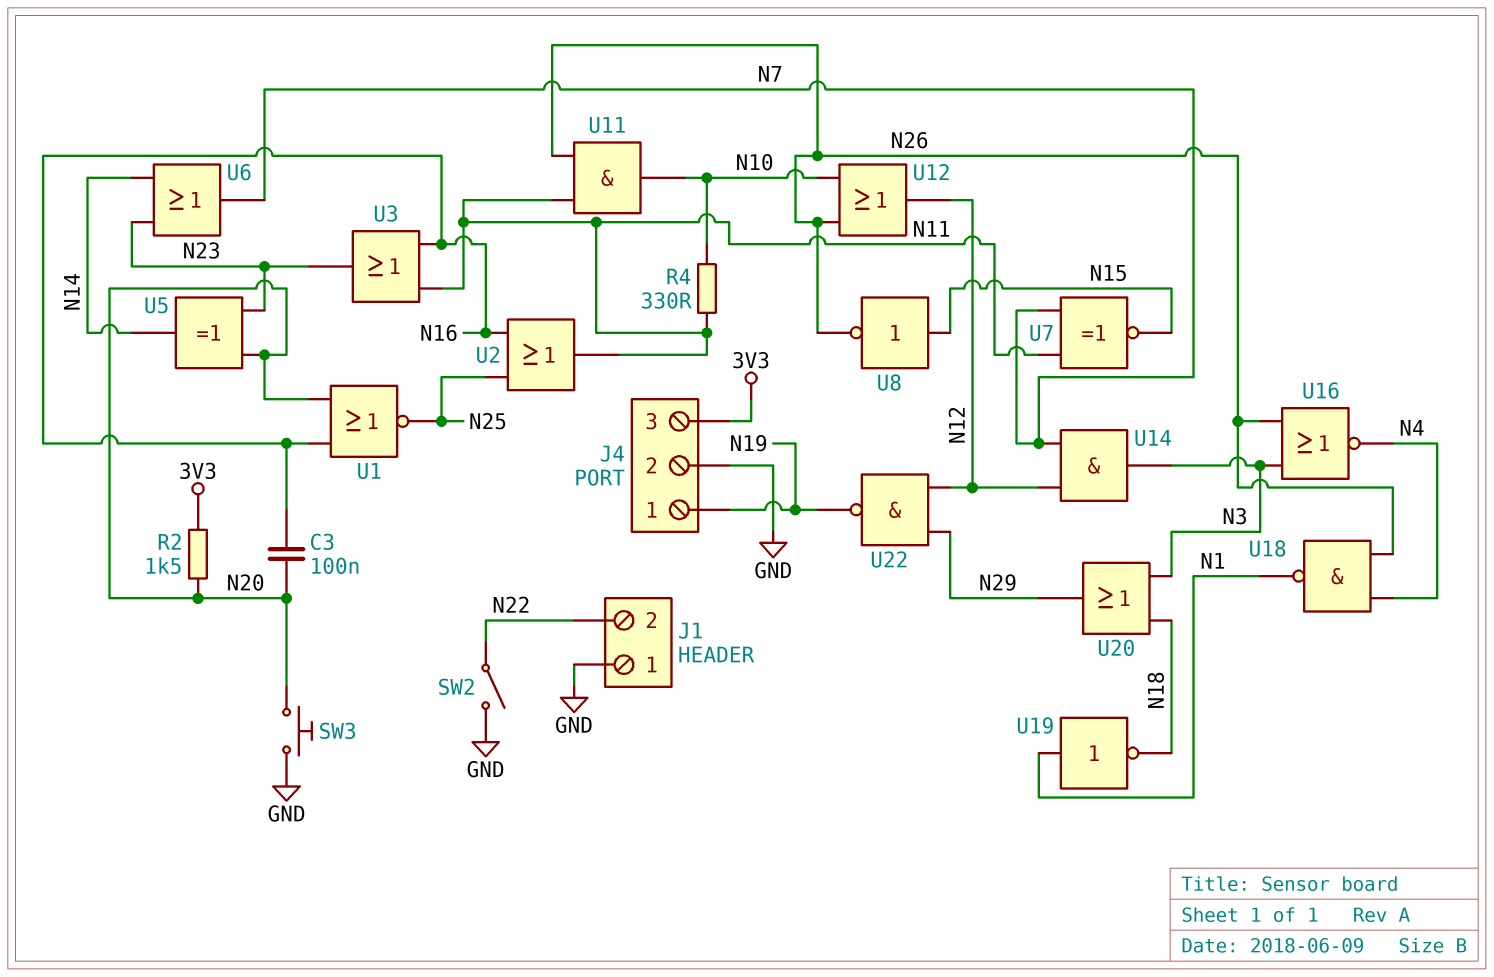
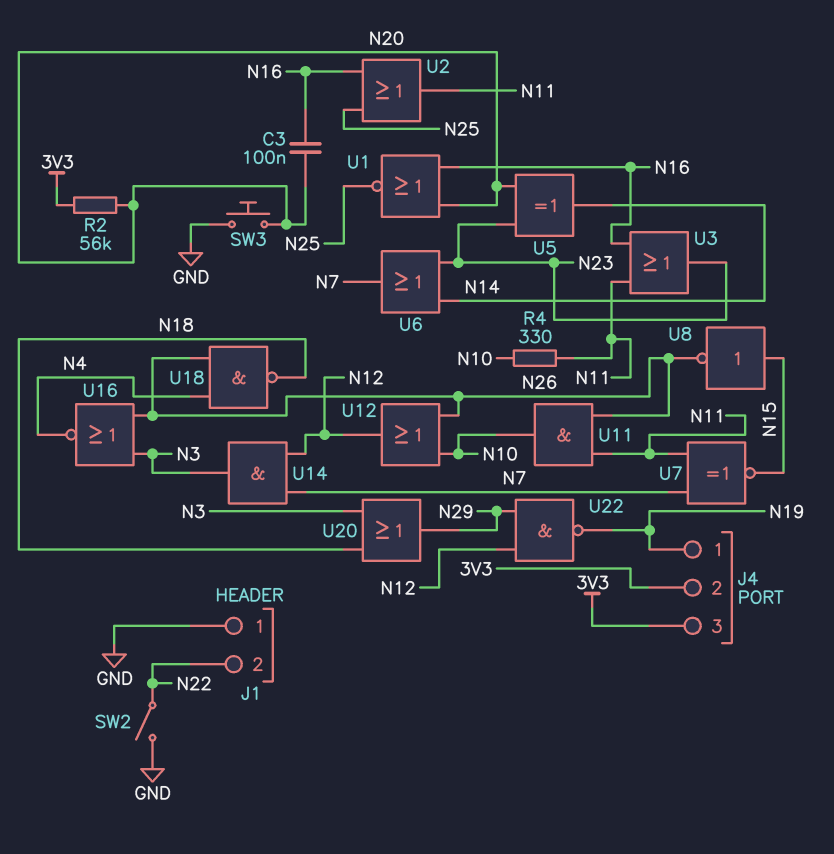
J4 pin 2: GND -> 3V3
R2: 1.5k (3V3, N20) -> 56k (3V3, N20)
U18: NAND (in N4, in N26, out N1) -> NAND (in N4, in N26, out N18)
U19: NOT (in N1, out N18) -> none

